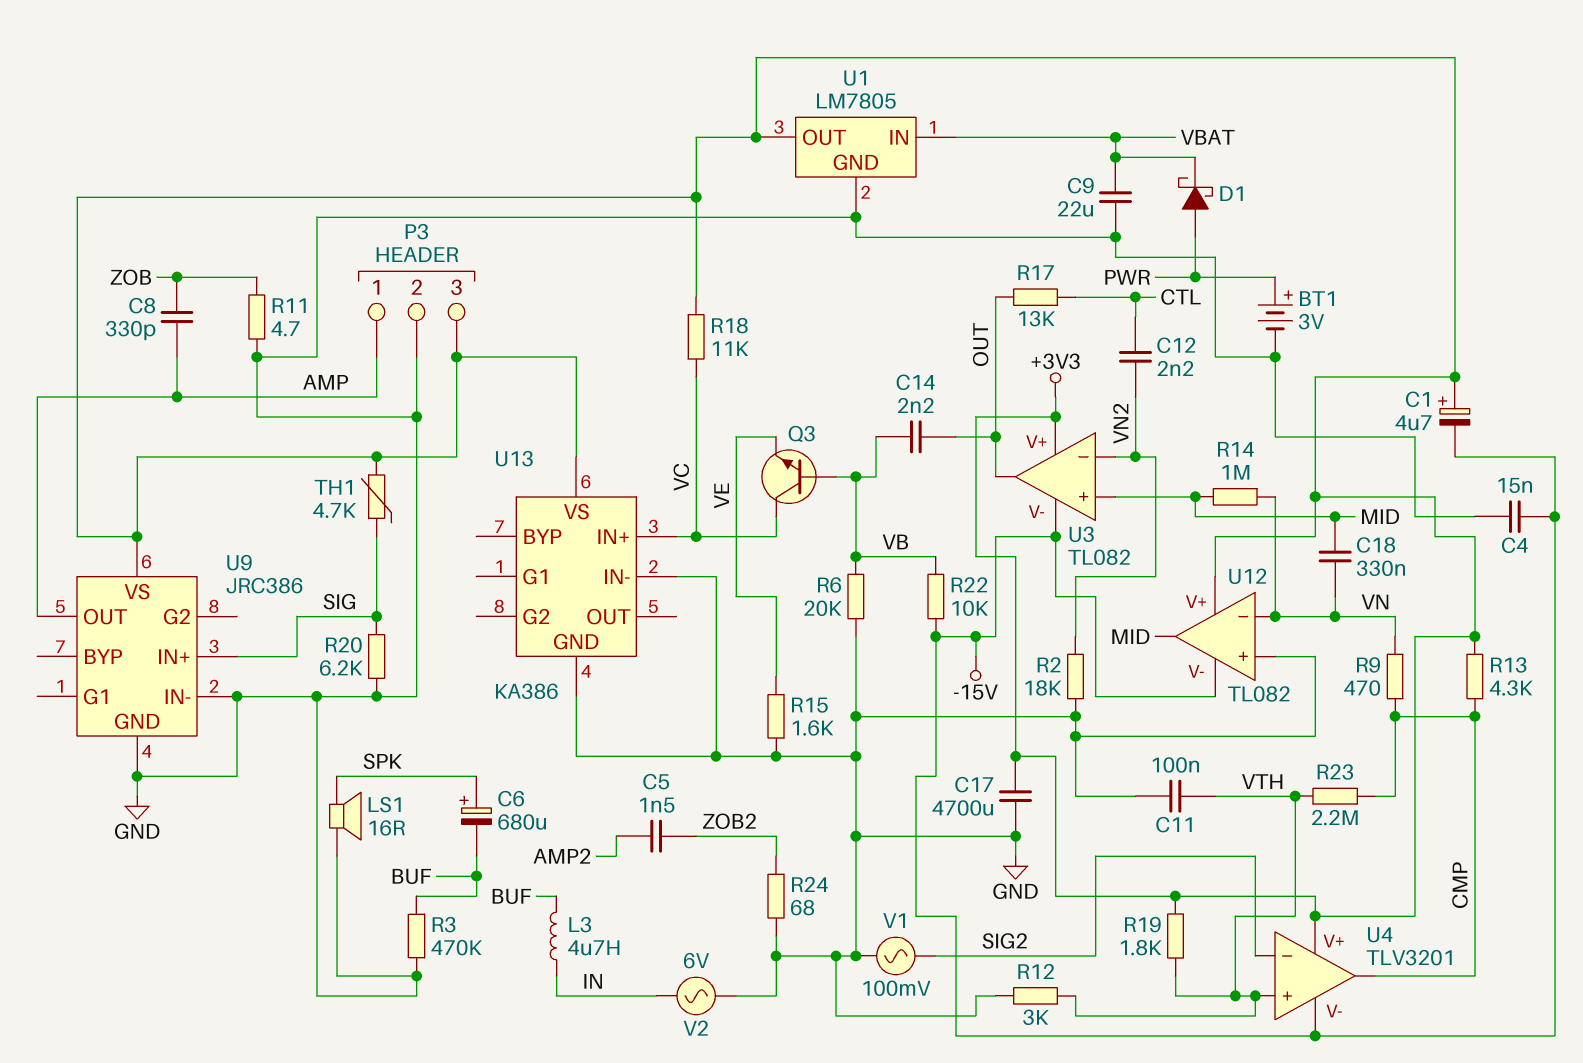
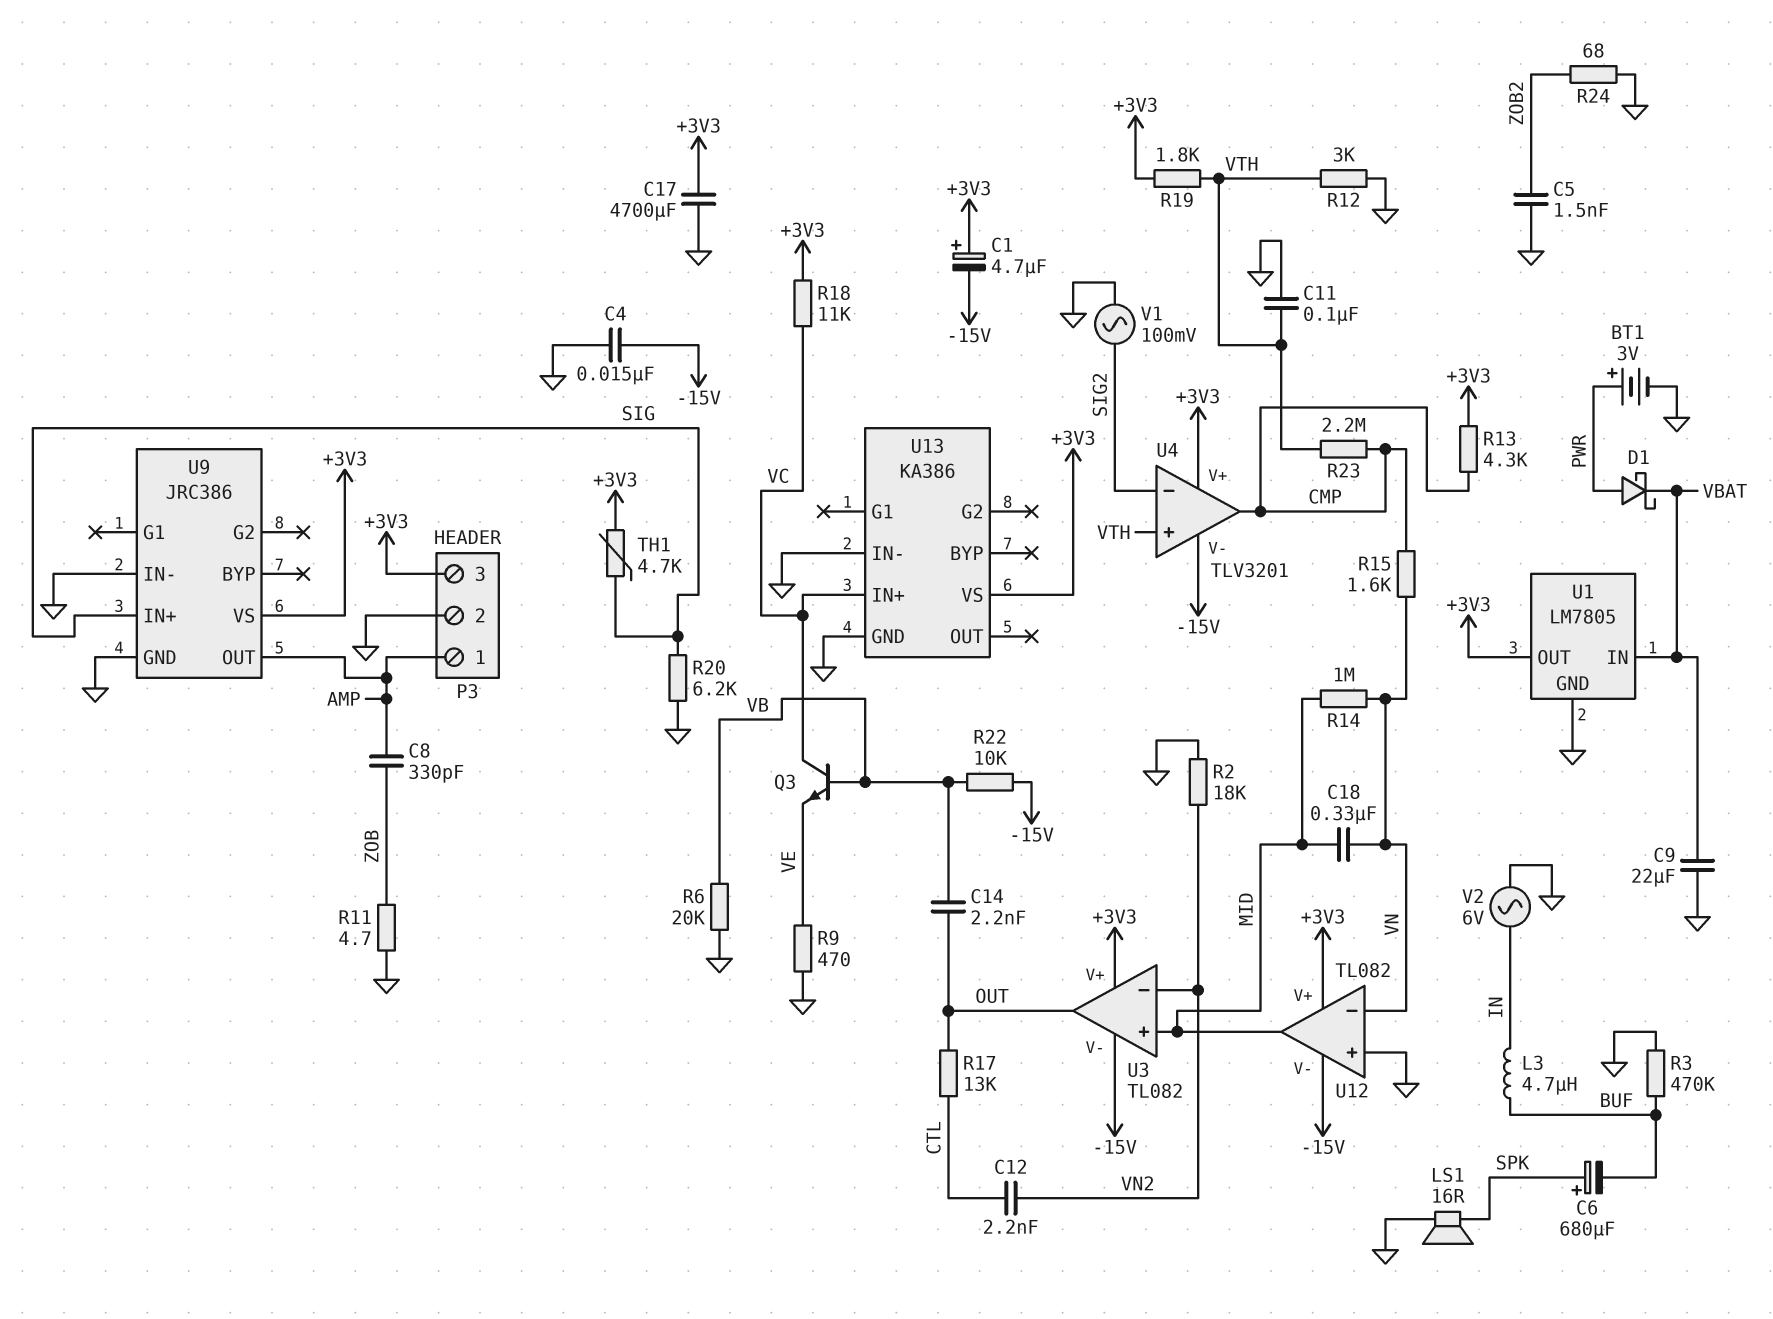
C5: 1.5nF (AMP2, ZOB2) -> 1.5nF (GND, ZOB2)
R9: 470 (CMP, VN) -> 470 (GND, VE)
R15: 1.6k (GND, VE) -> 1.6k (CMP, VN)

